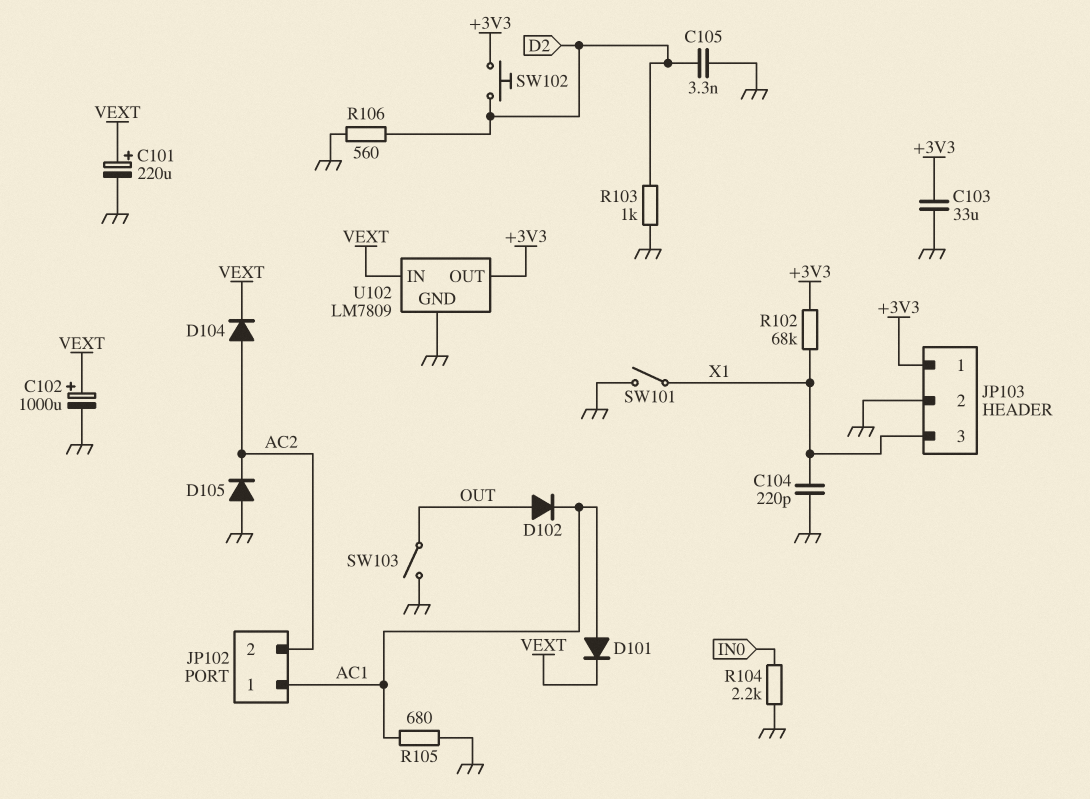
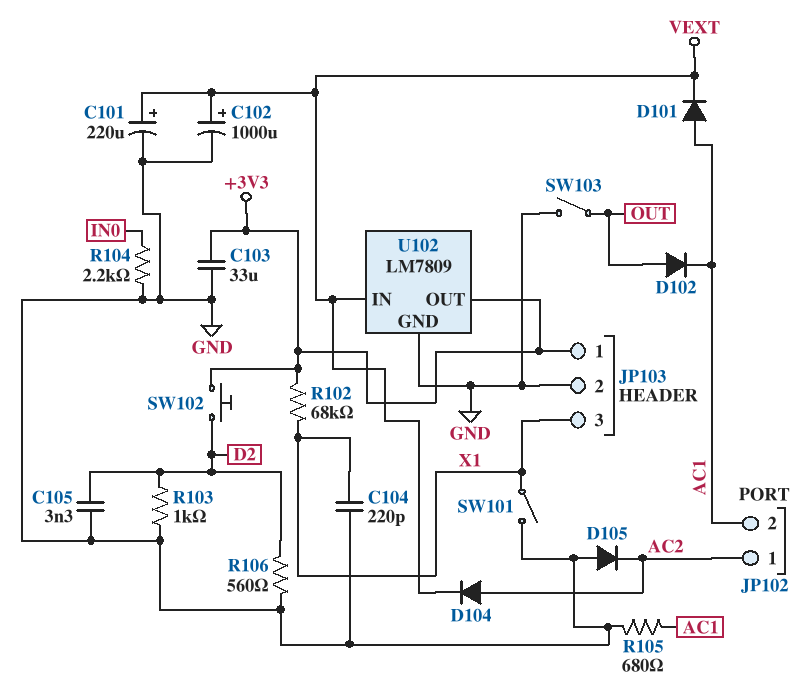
JP102 pin 1: AC1 -> AC2
JP102 pin 2: AC2 -> AC1

